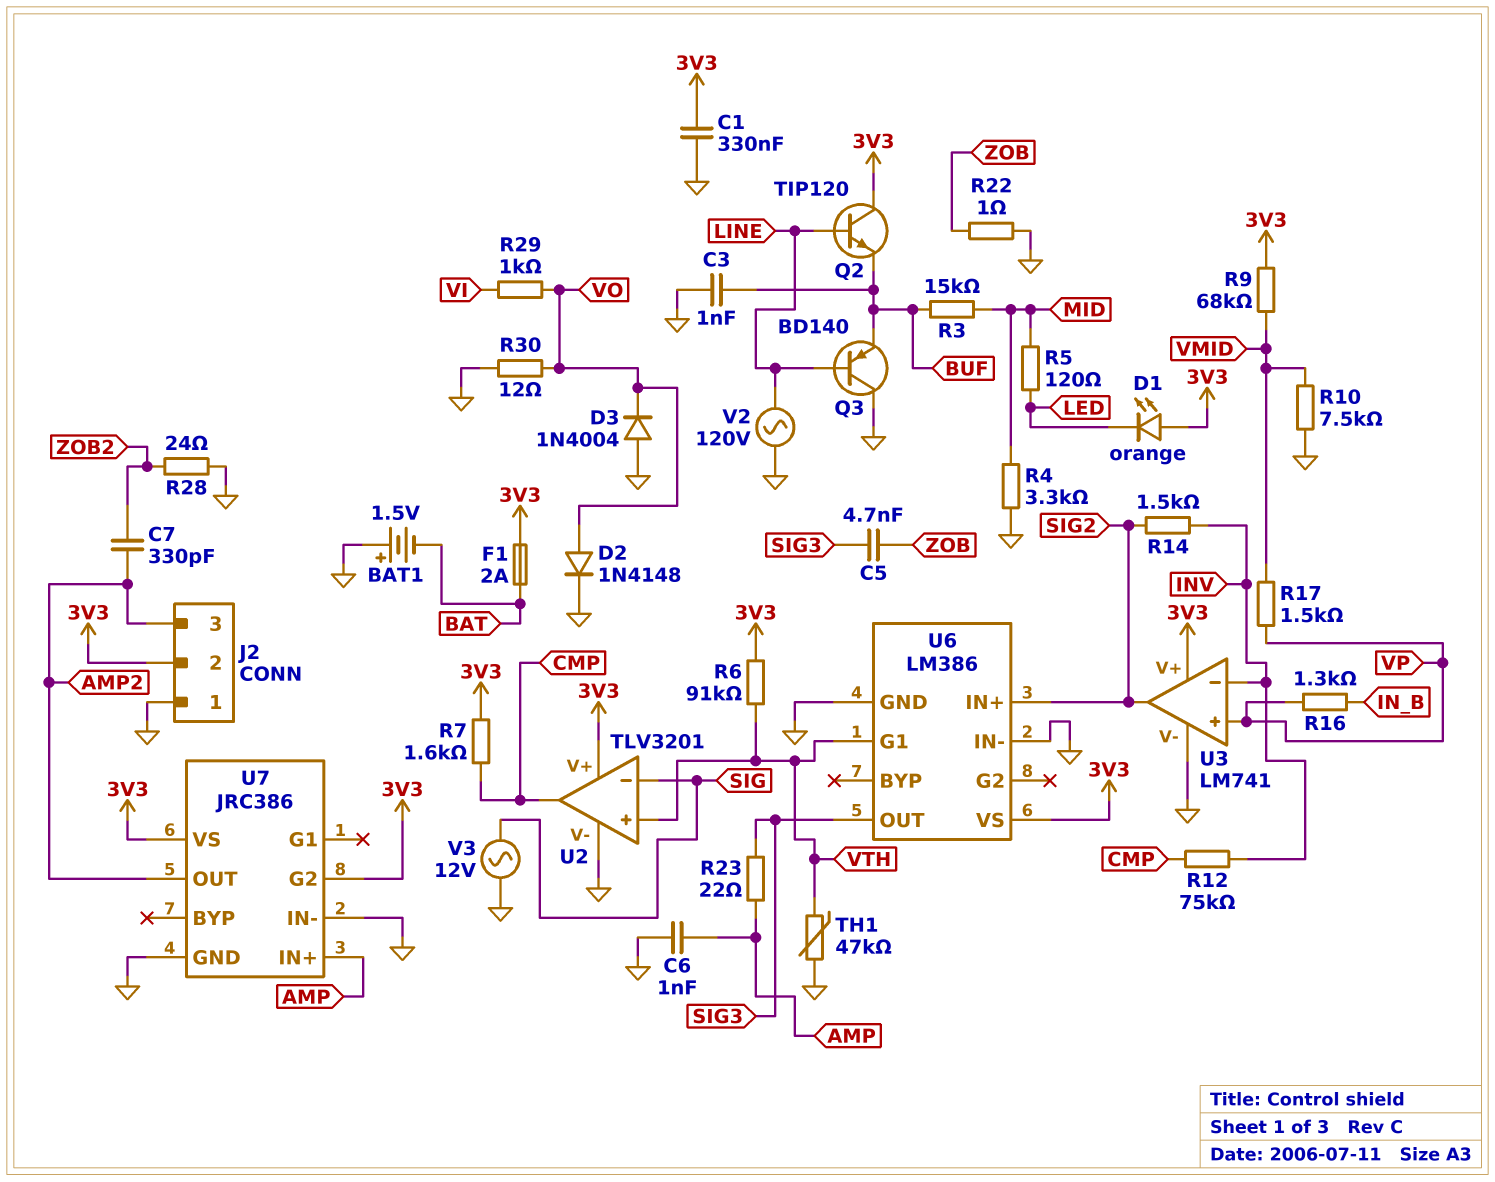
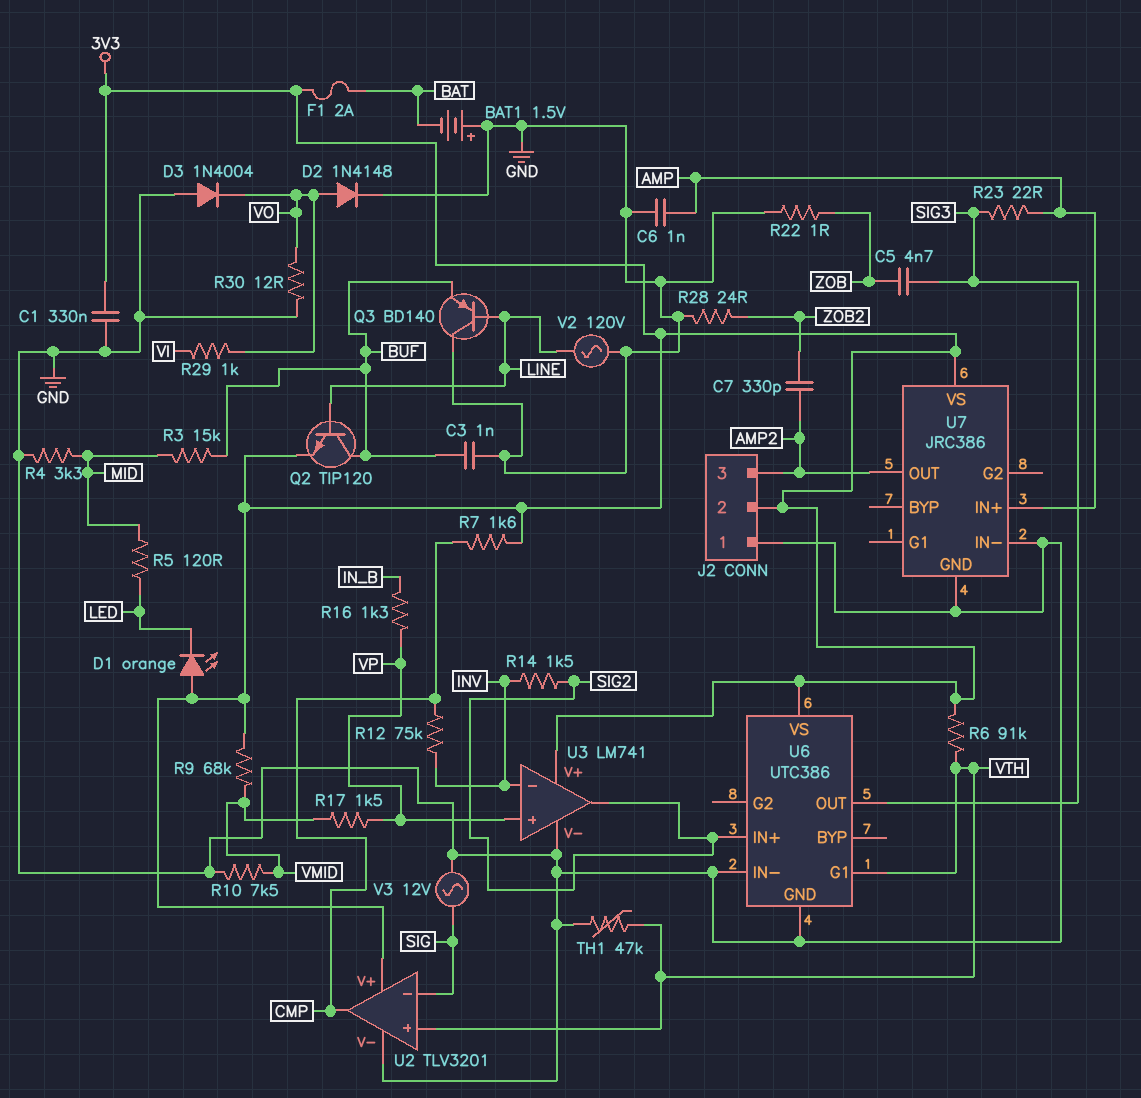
Q2: NPN TIP120 (B LINE, C 3V3, E BUF) -> NPN TIP120 (B LINE, C BUF, E 3V3)
U6: LM386 -> UTC386
U7 pin G2: 3V3 -> none

